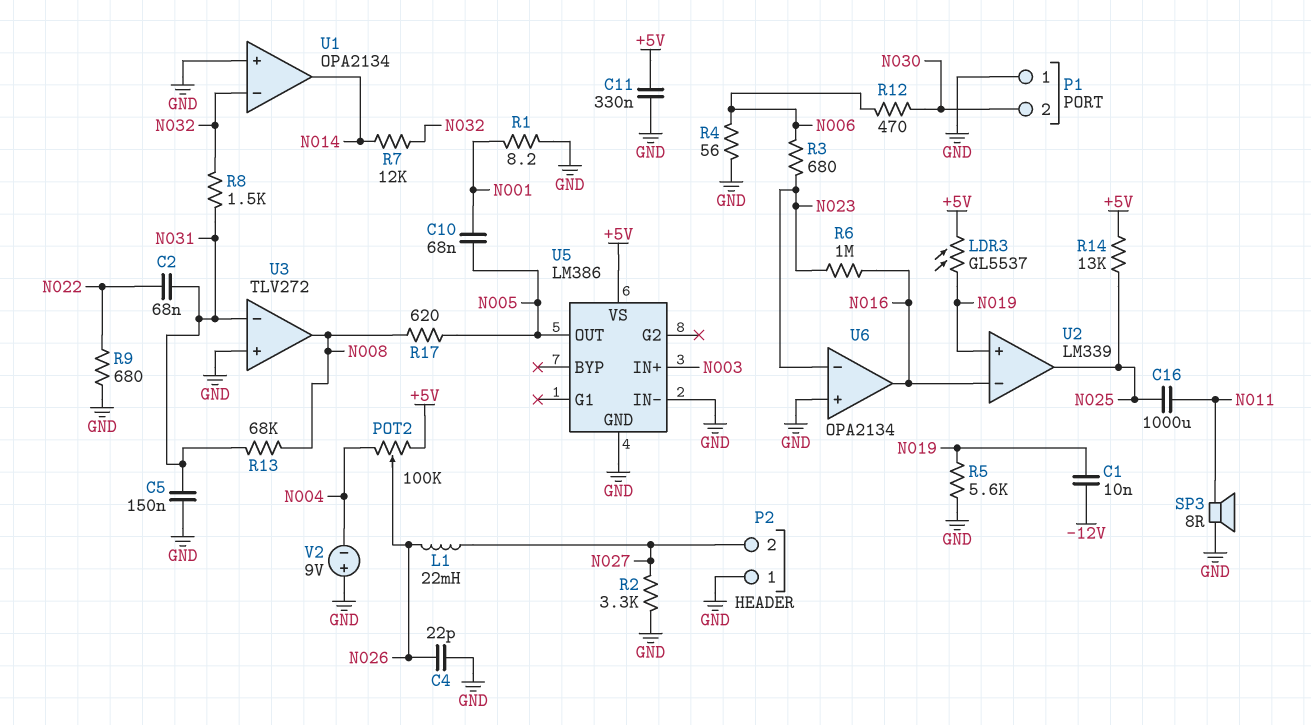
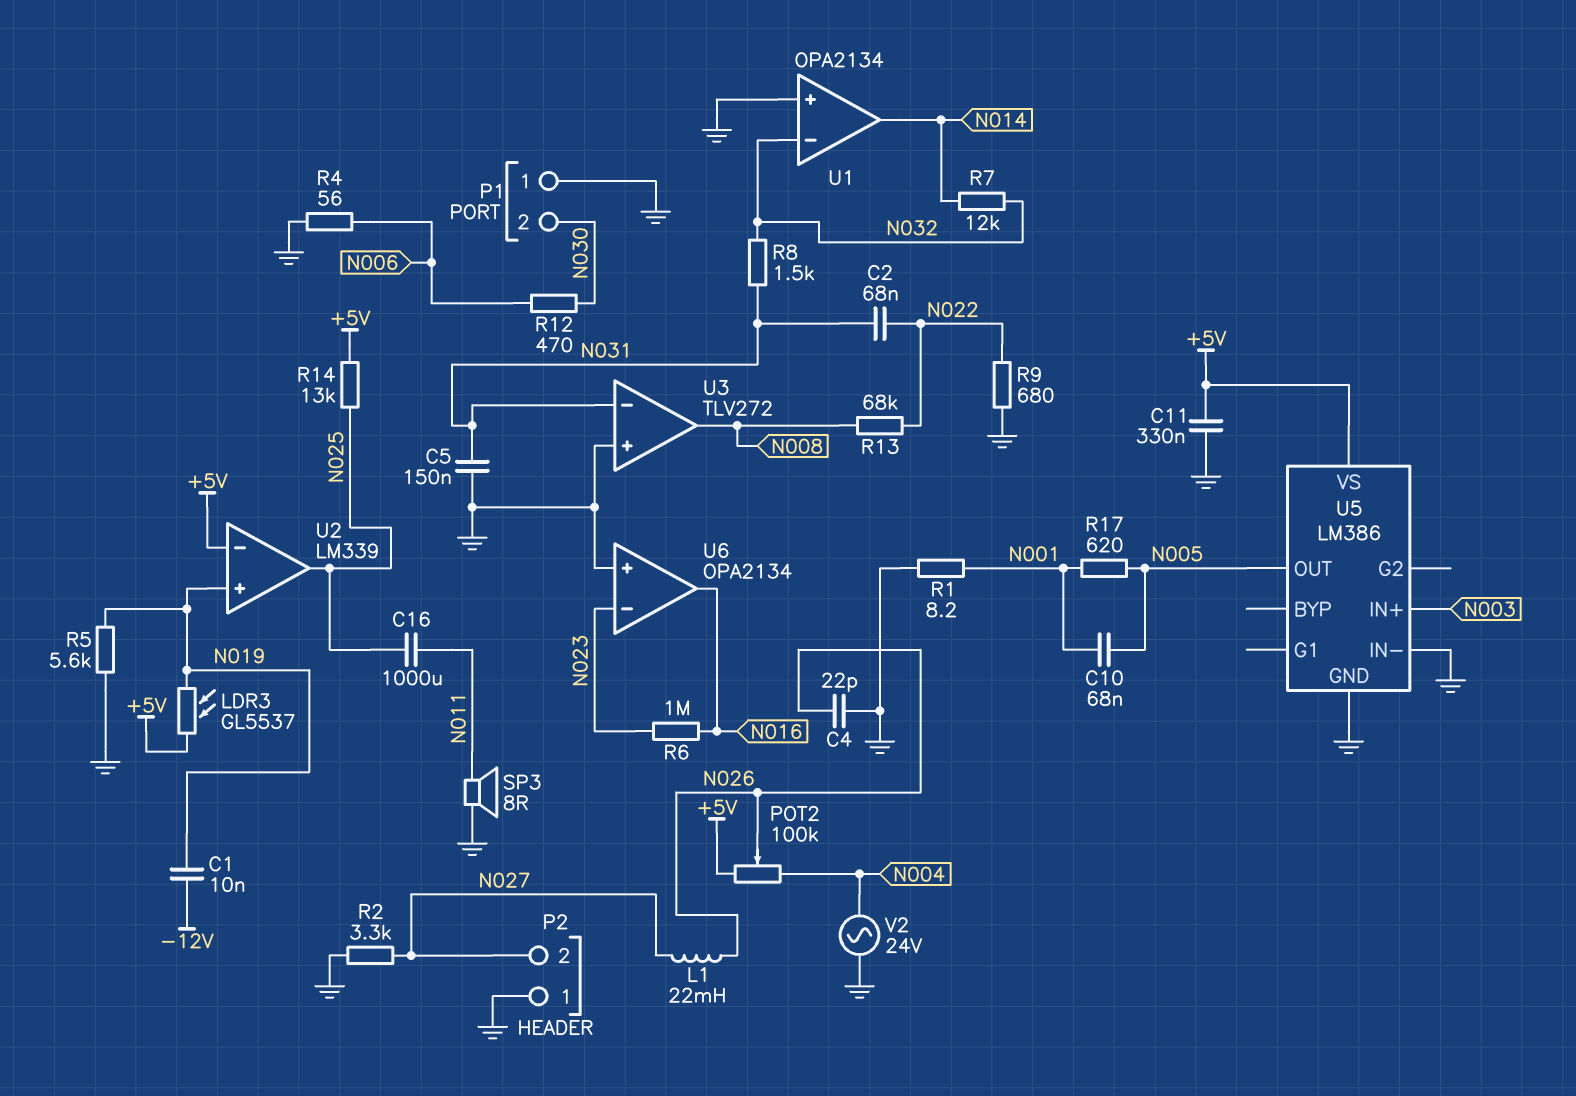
R3: 680 (N006, N023) -> none
R13: 68k (N008, N031) -> 68k (N008, N022)
R17: 620 (N005, N008) -> 620 (N001, N005)
U2 pin in-: N016 -> +5V
V2: 9V (plus GND, minus N004) -> AC 24V (GND, N004)

